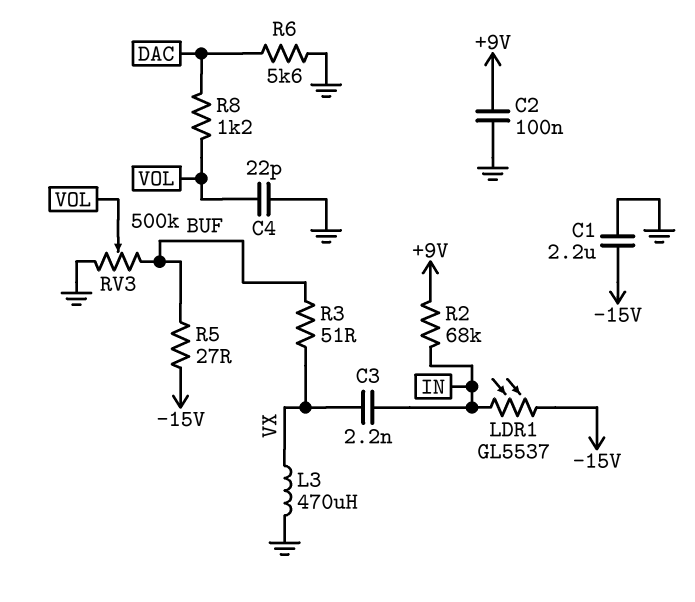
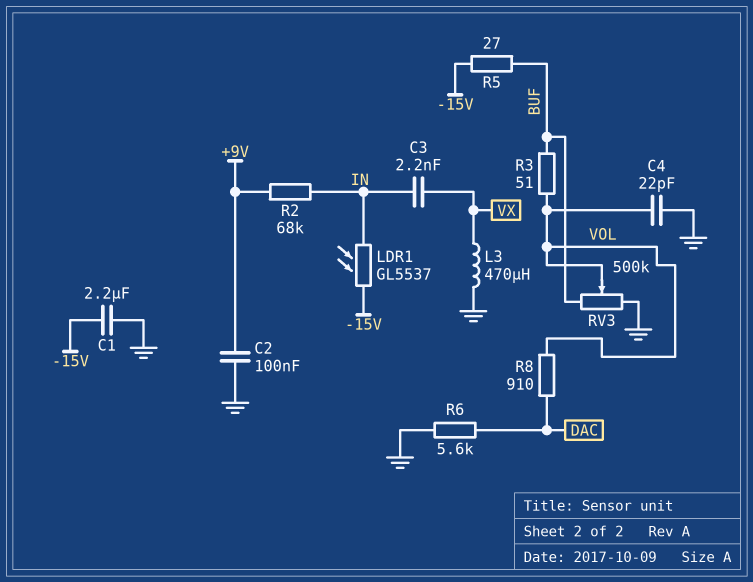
R3: 51 (BUF, VX) -> 51 (BUF, VOL)
R8: 1.2k (DAC, VOL) -> 910 (DAC, VOL)

